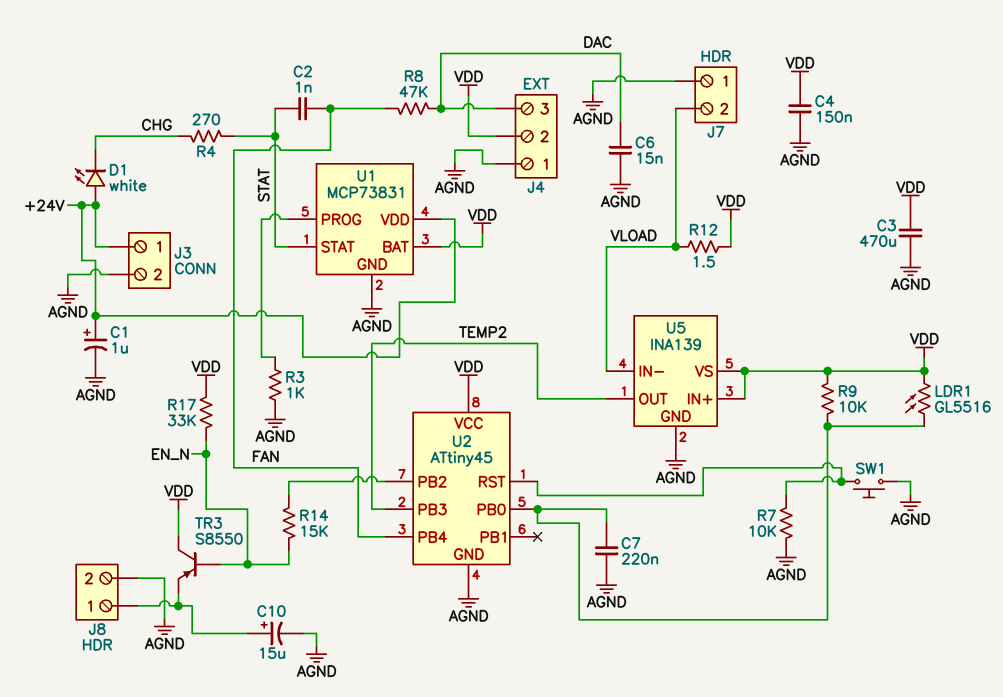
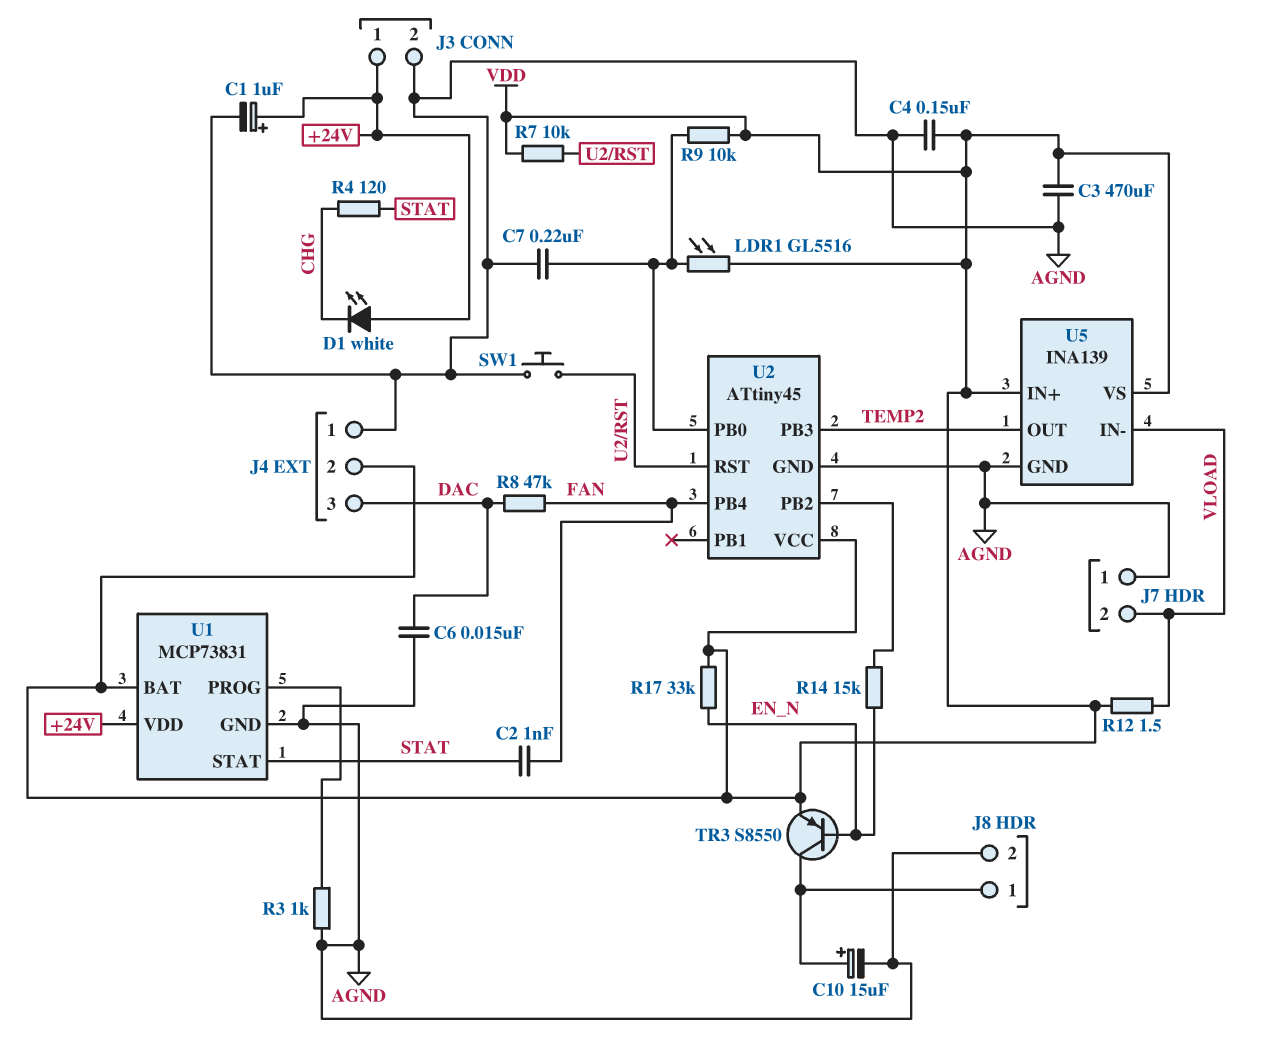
R4: 270 (CHG, STAT) -> 120 (CHG, STAT)
R7: 10k (AGND, U2/RST) -> 10k (U2/RST, VDD)
TR3: PNP S8550 (B EN_N, C VDD, E J8/1) -> PNP S8550 (B EN_N, C J8/1, E VDD)

